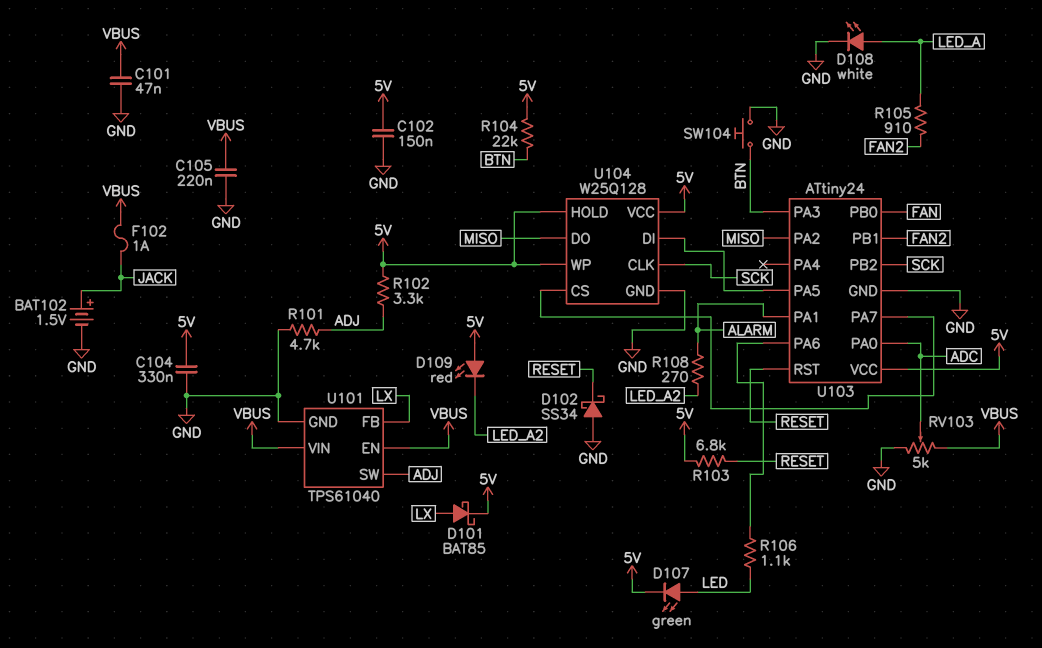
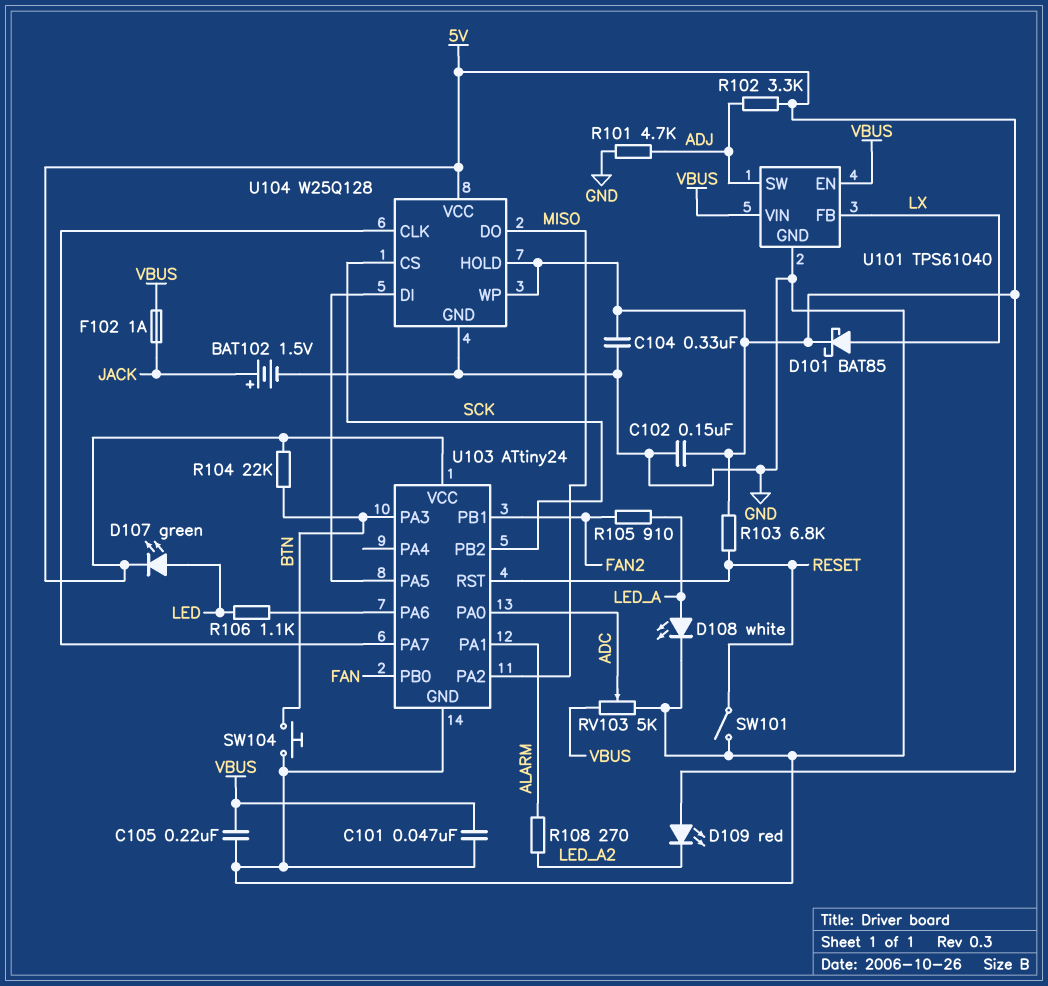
D102: schottky SS34 (A GND, K RESET) -> none
SW101: none -> switch (GND, RESET)
U104 pin CLK: SCK -> U103/PA7
U104 pin CS: U103/PA7 -> SCK

